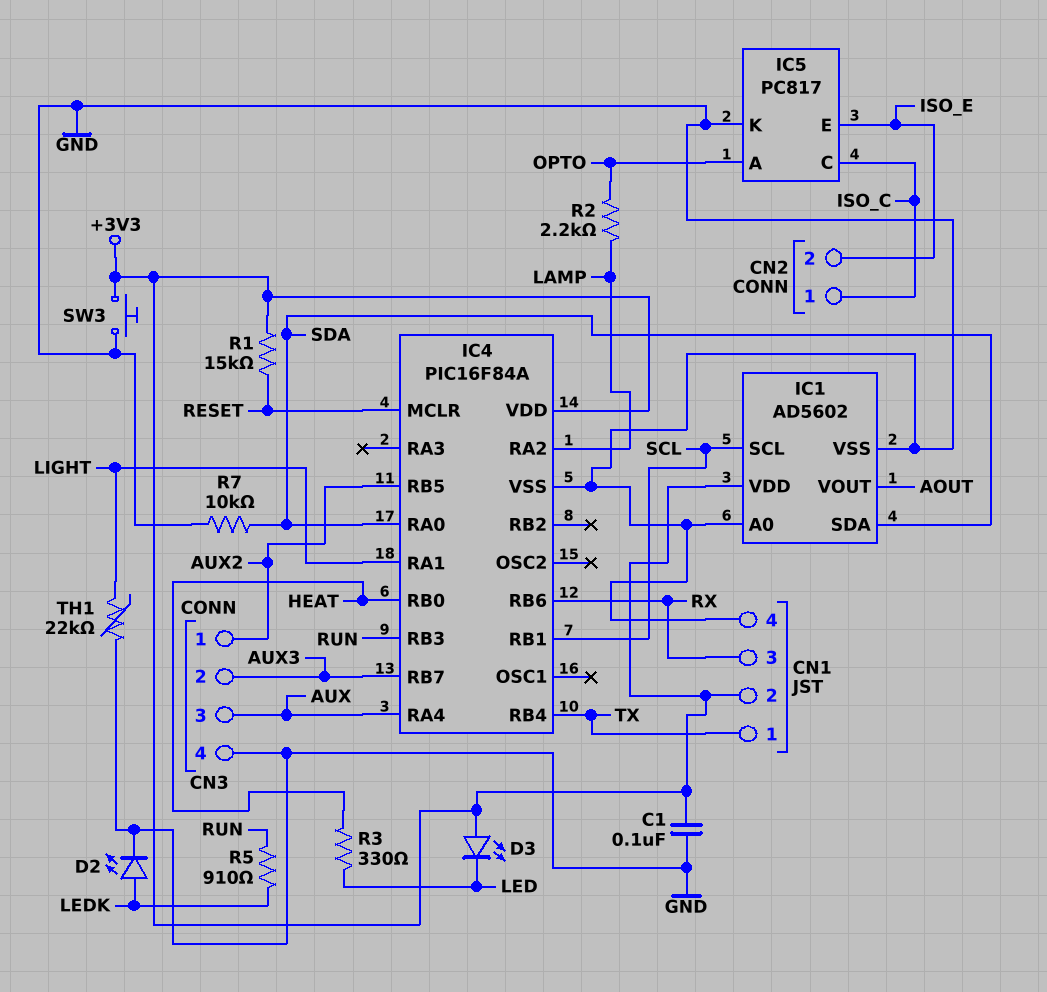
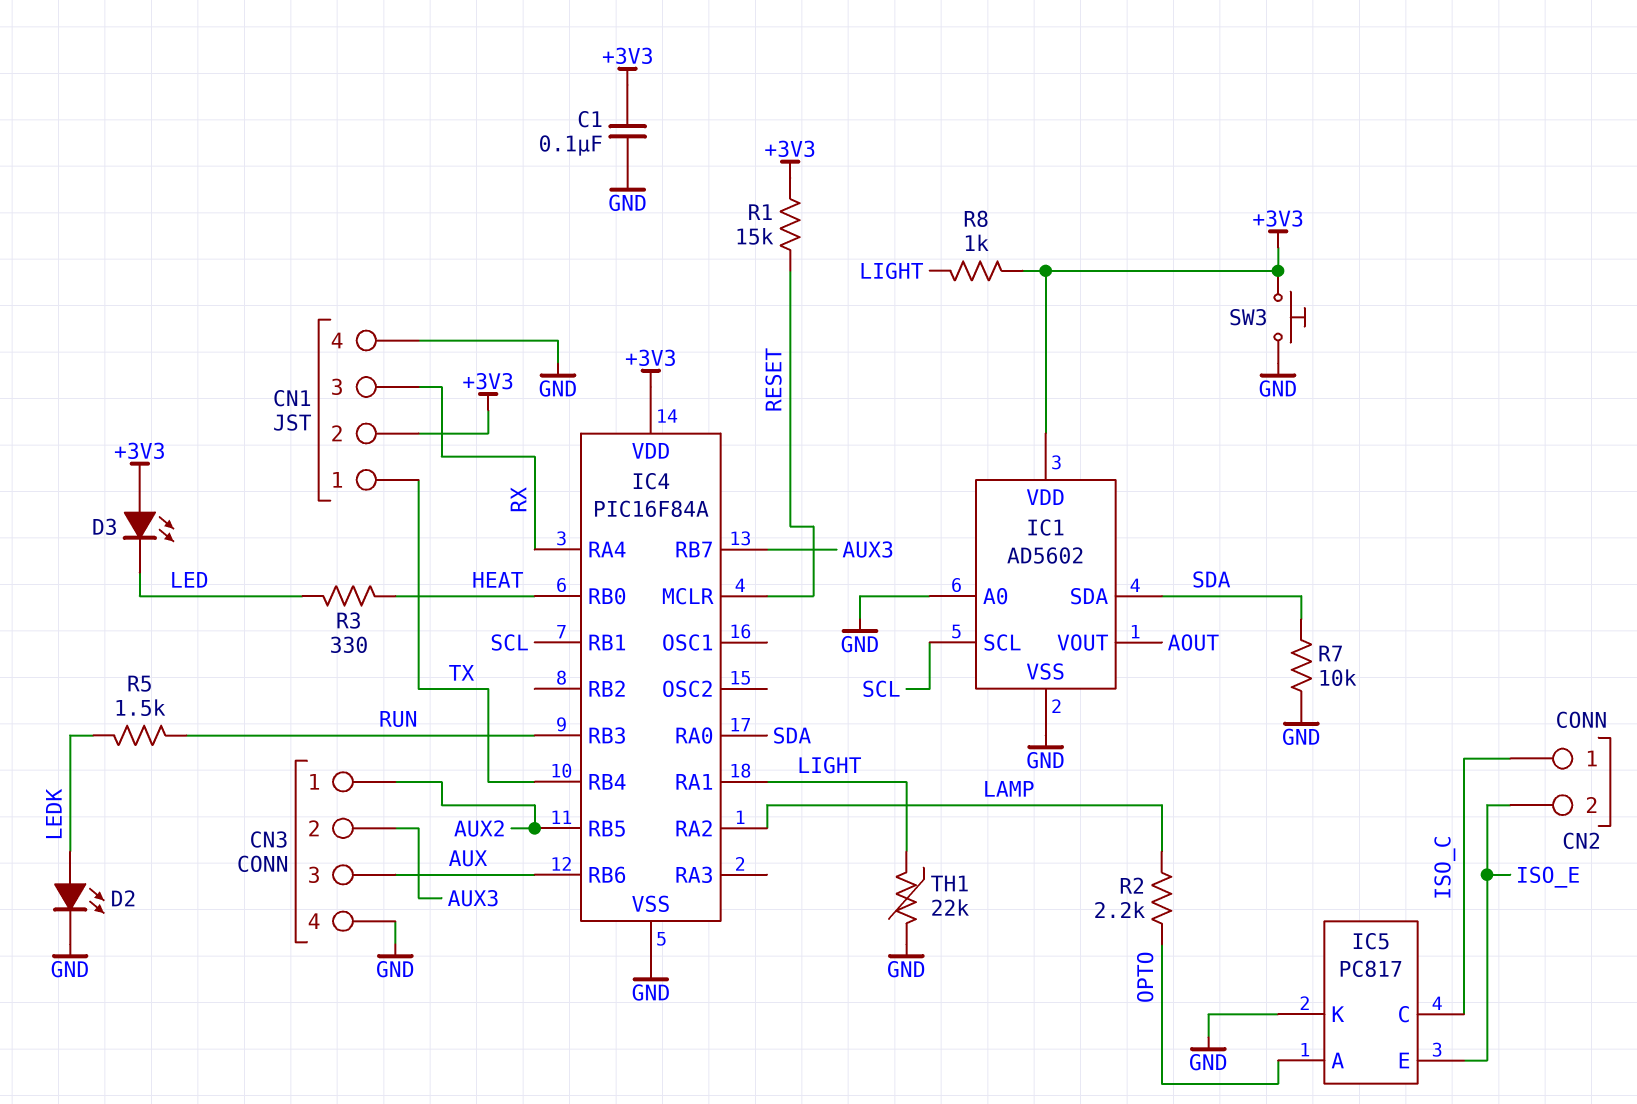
IC4 pin RA4: AUX -> RX
IC4 pin RB6: RX -> AUX
R5: 910 (LEDK, RUN) -> 1.5k (LEDK, RUN)
R8: none -> 1k (+3V3, LIGHT)

